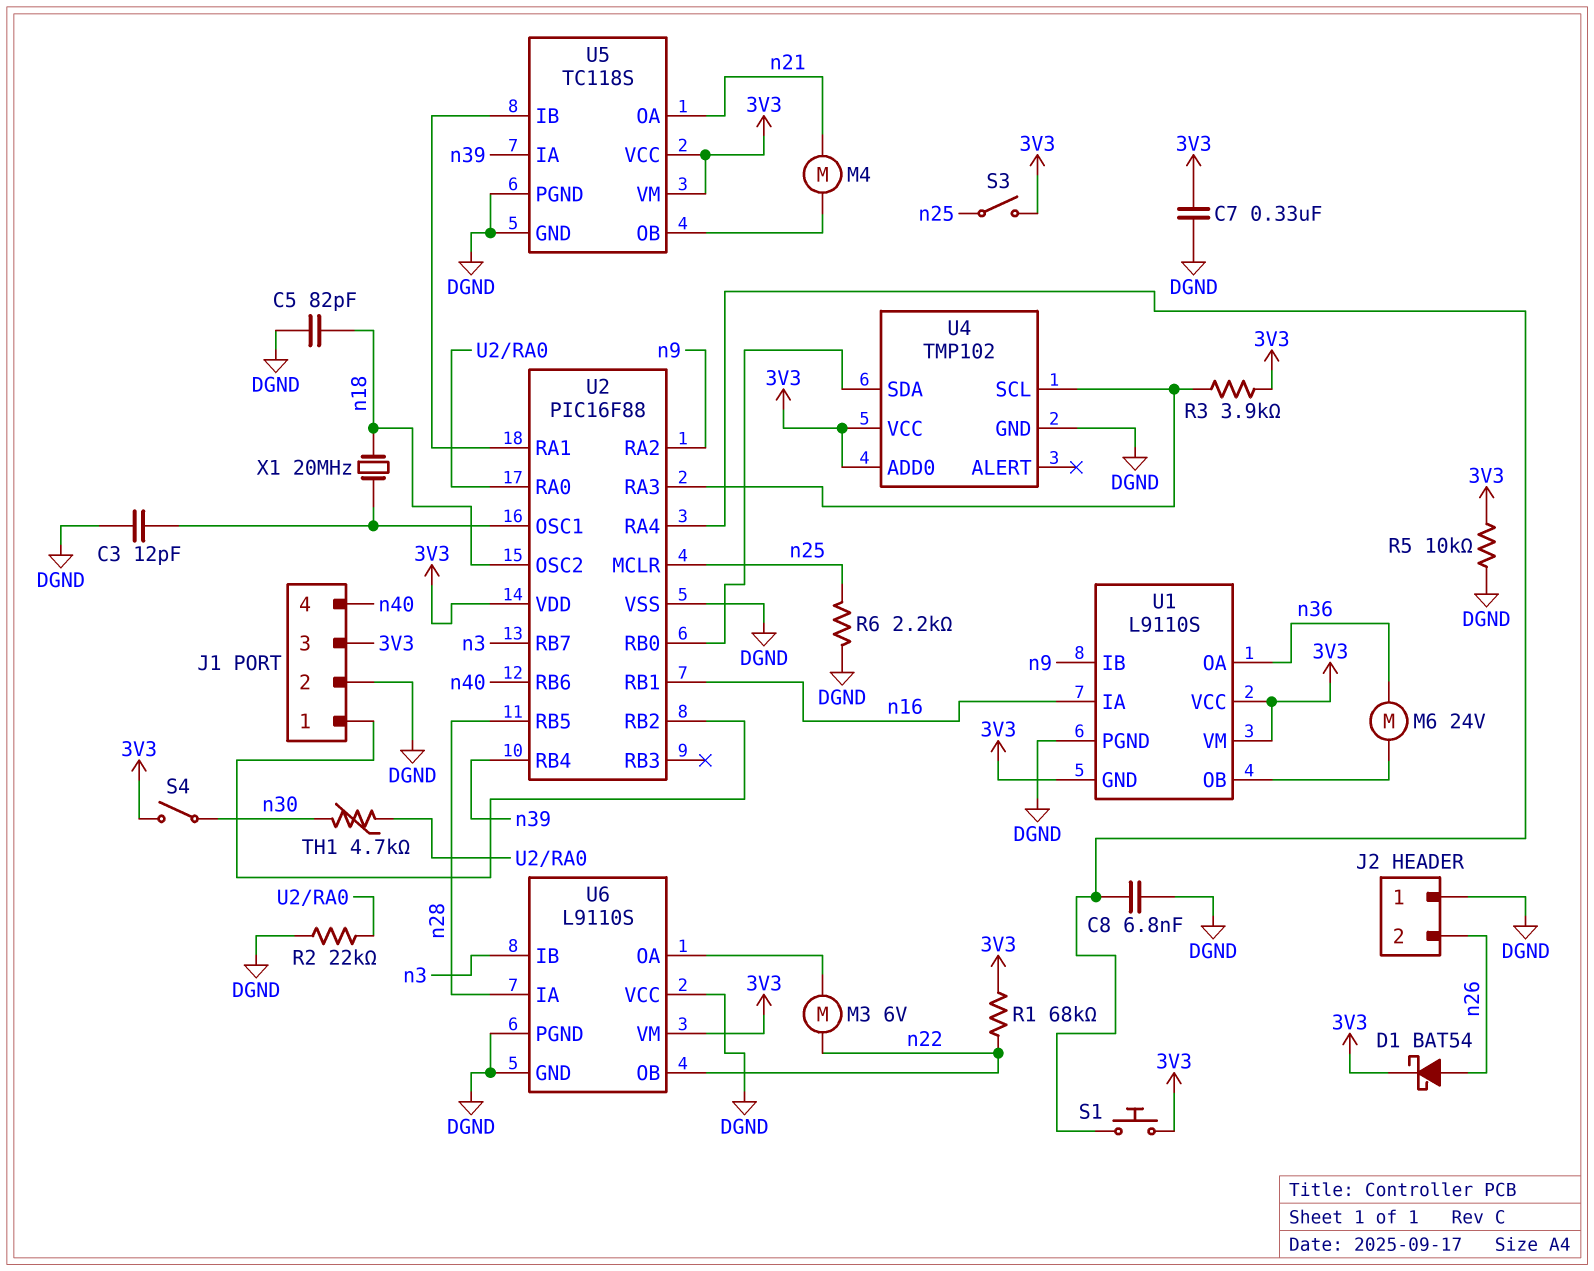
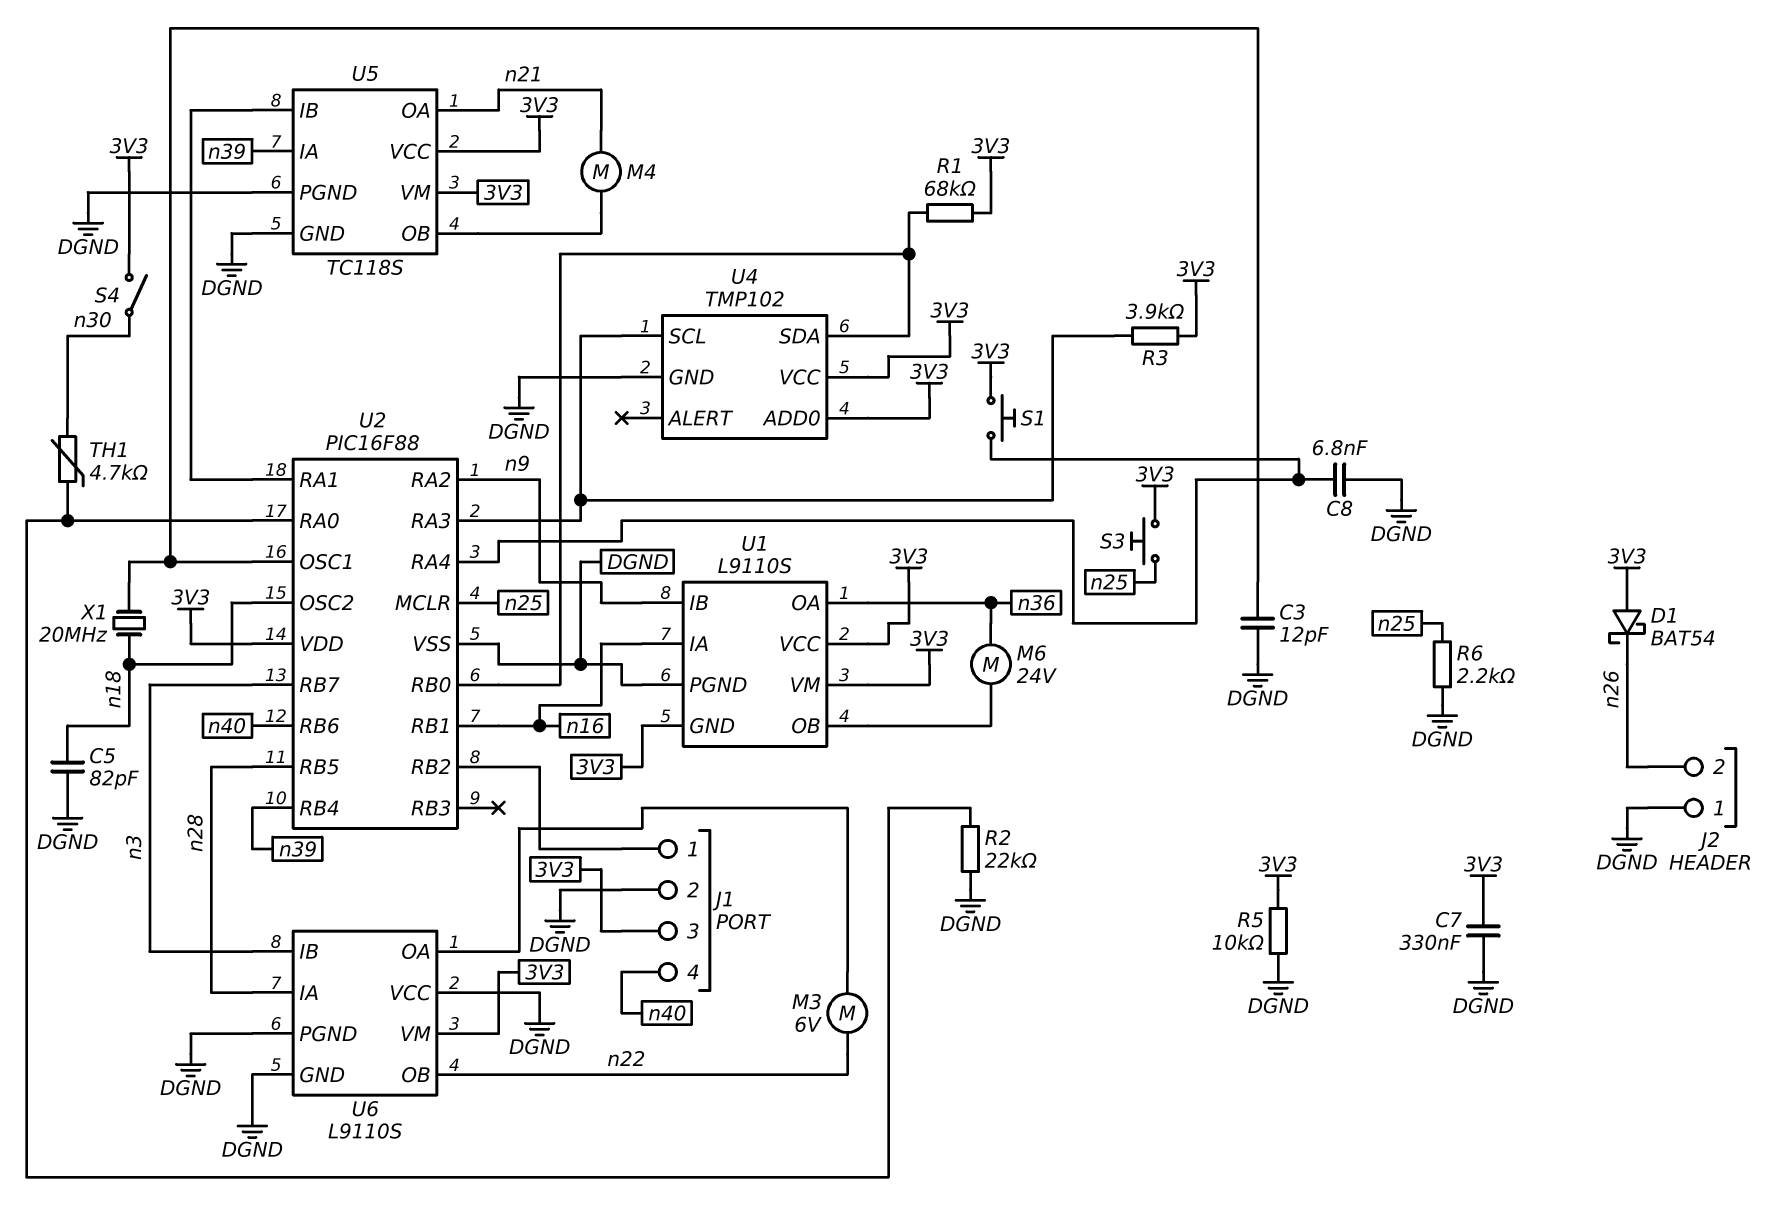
D1: schottky BAT54 (A n26, K 3V3) -> schottky BAT54 (A 3V3, K n26)
R1: 68k (3V3, n22) -> 68k (3V3, U2/RB0)
S3: switch (3V3, n25) -> button (3V3, n25)

